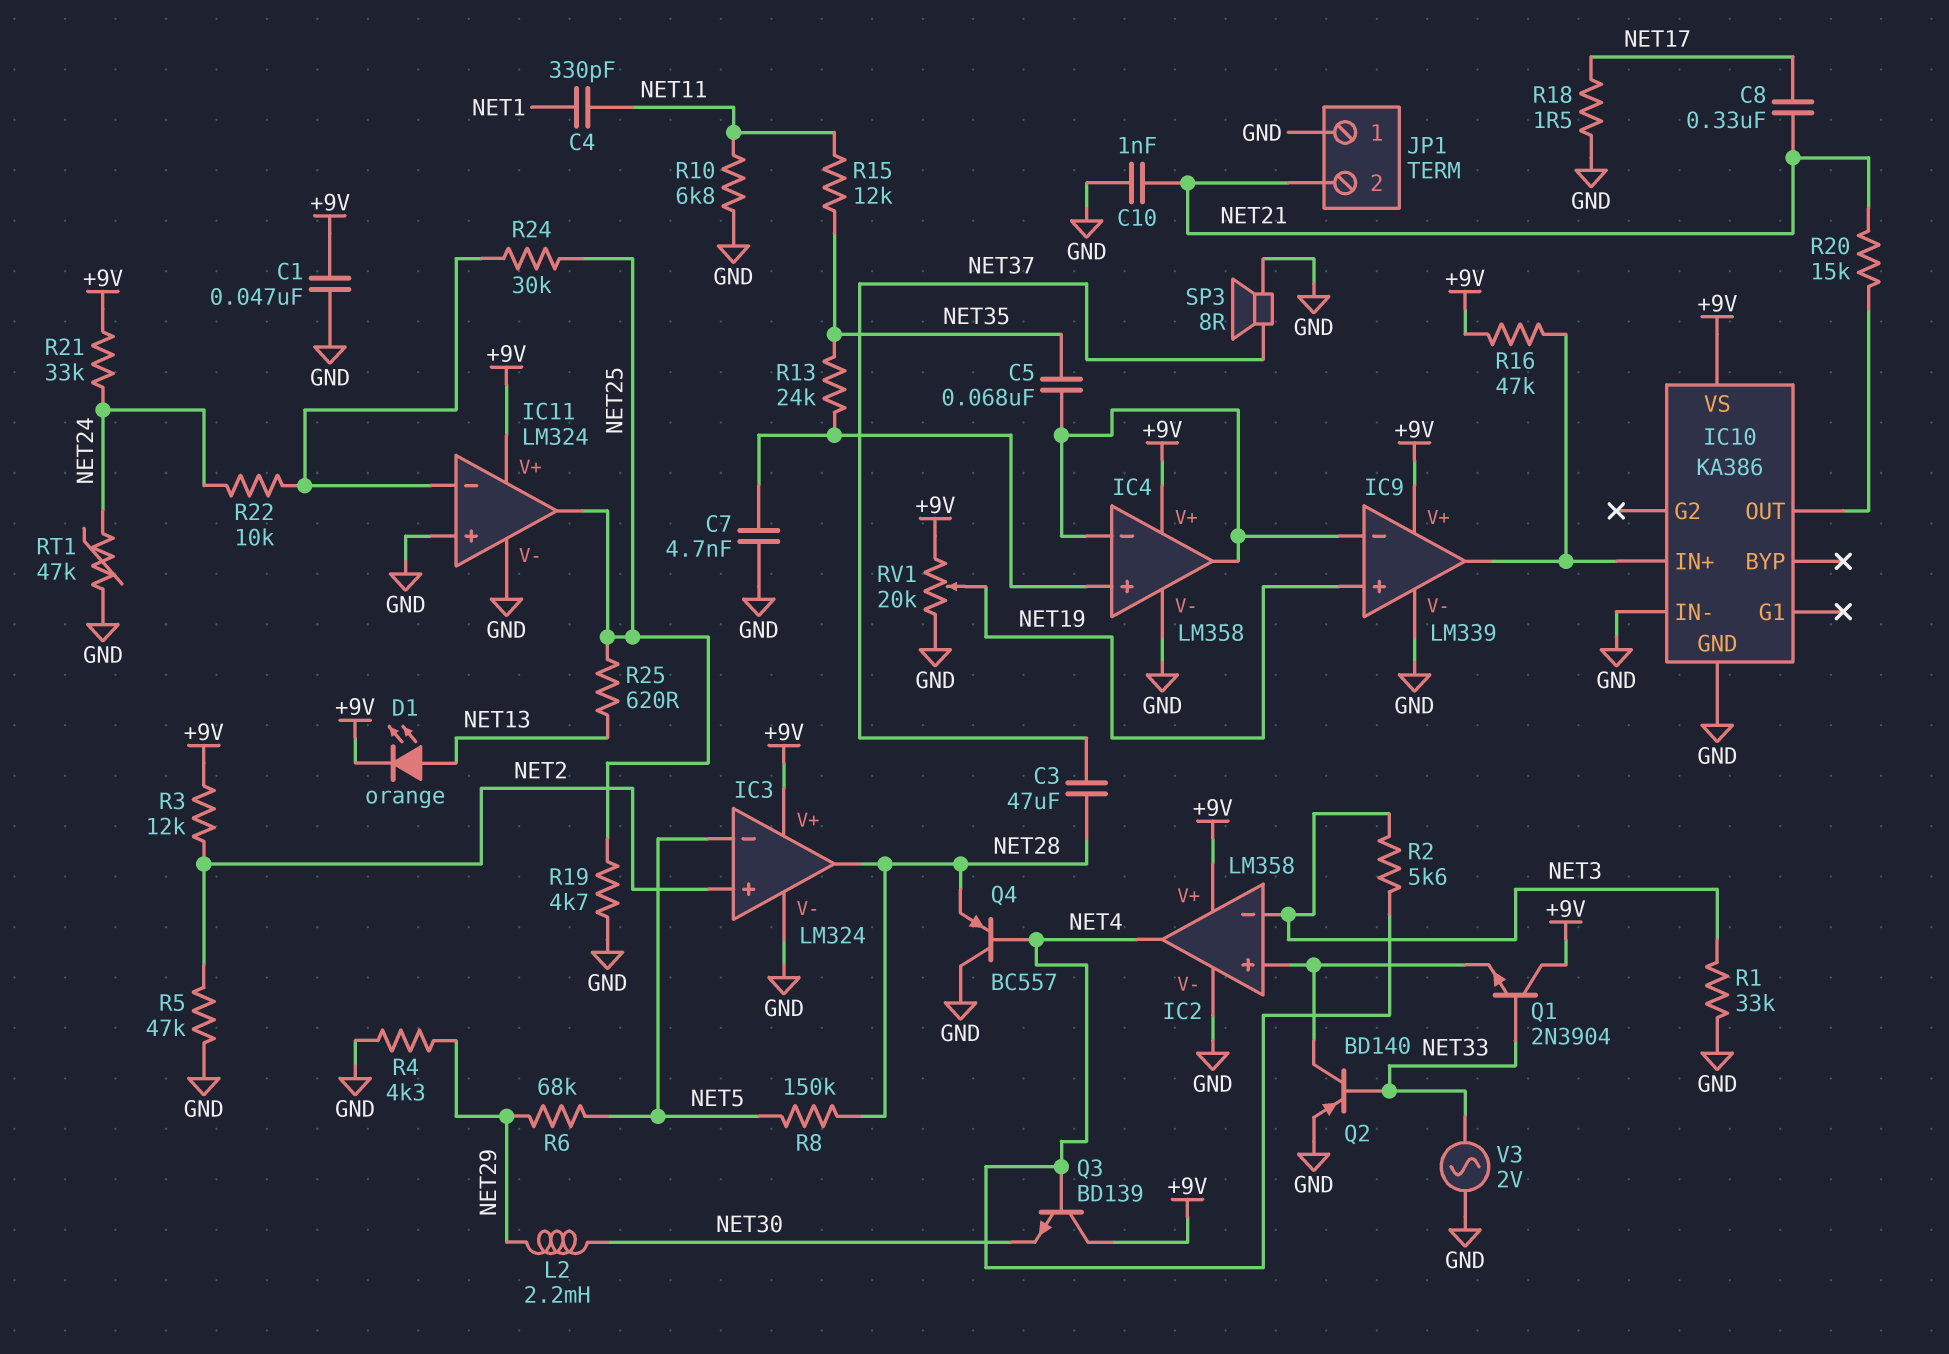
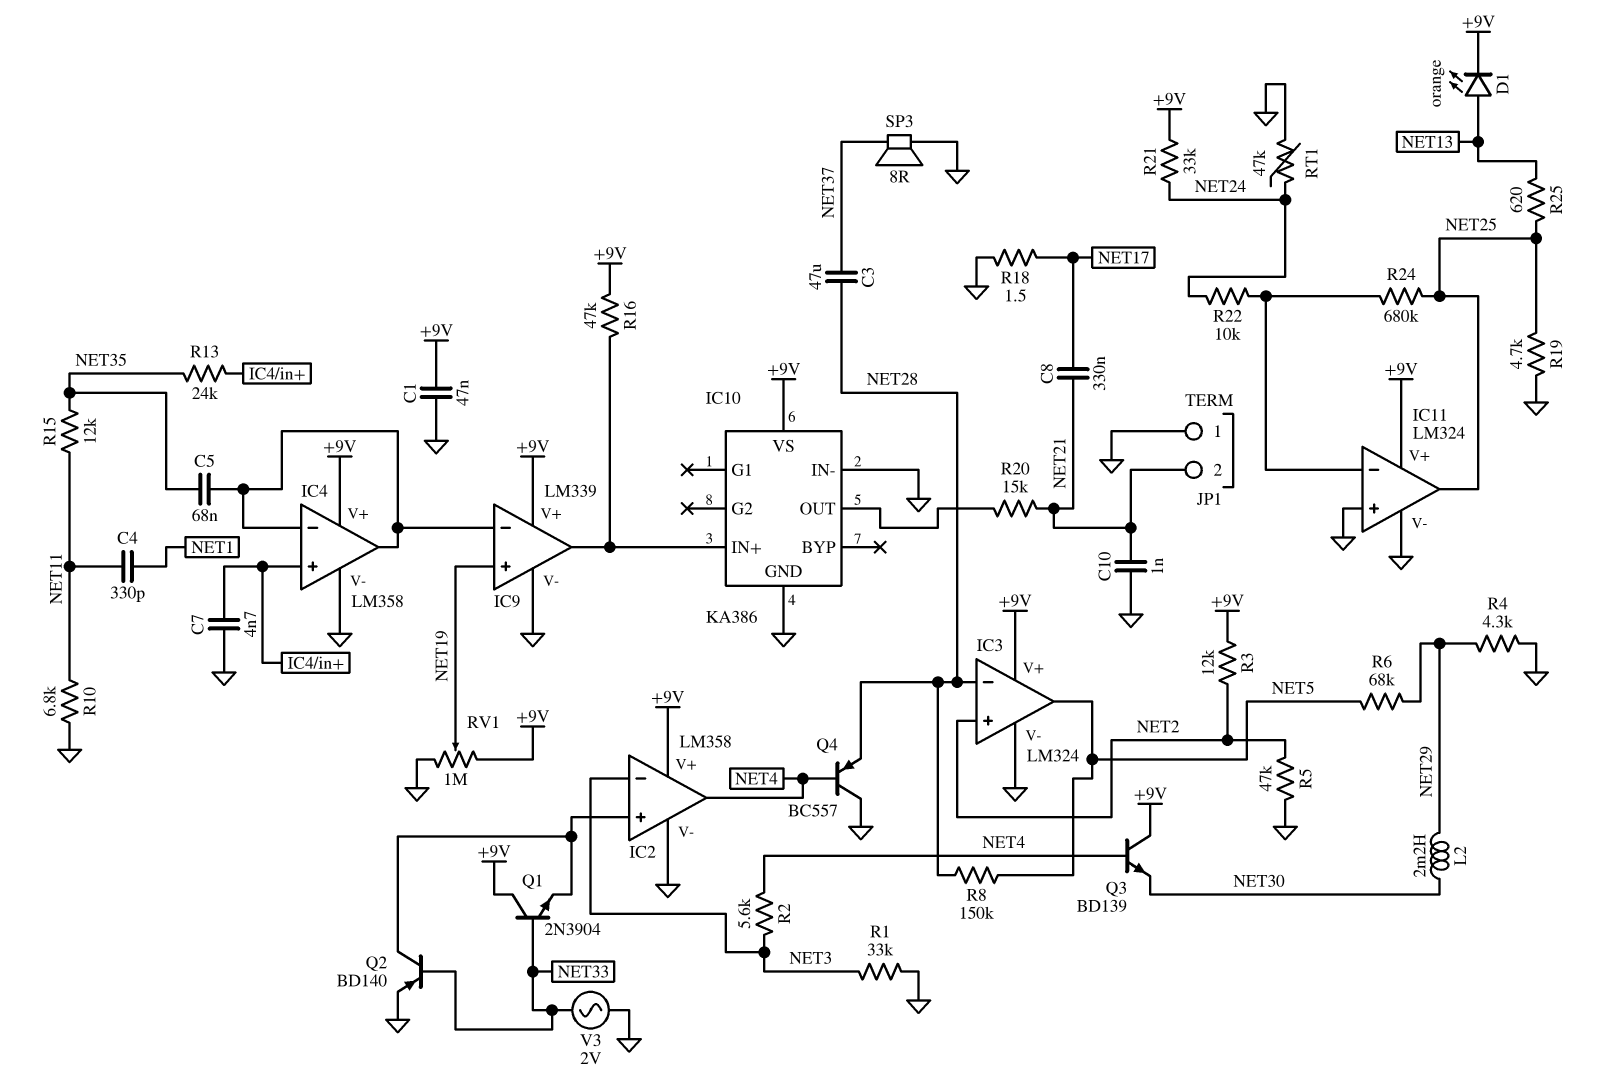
IC3 pin in-: NET5 -> NET28
IC3 pin out: NET28 -> NET5
R24: 30k (IC11/in-, NET25) -> 680k (IC11/in-, NET25)
RV1: 20k (+9V, GND, wiper NET19) -> 1M (+9V, GND, wiper NET19)

